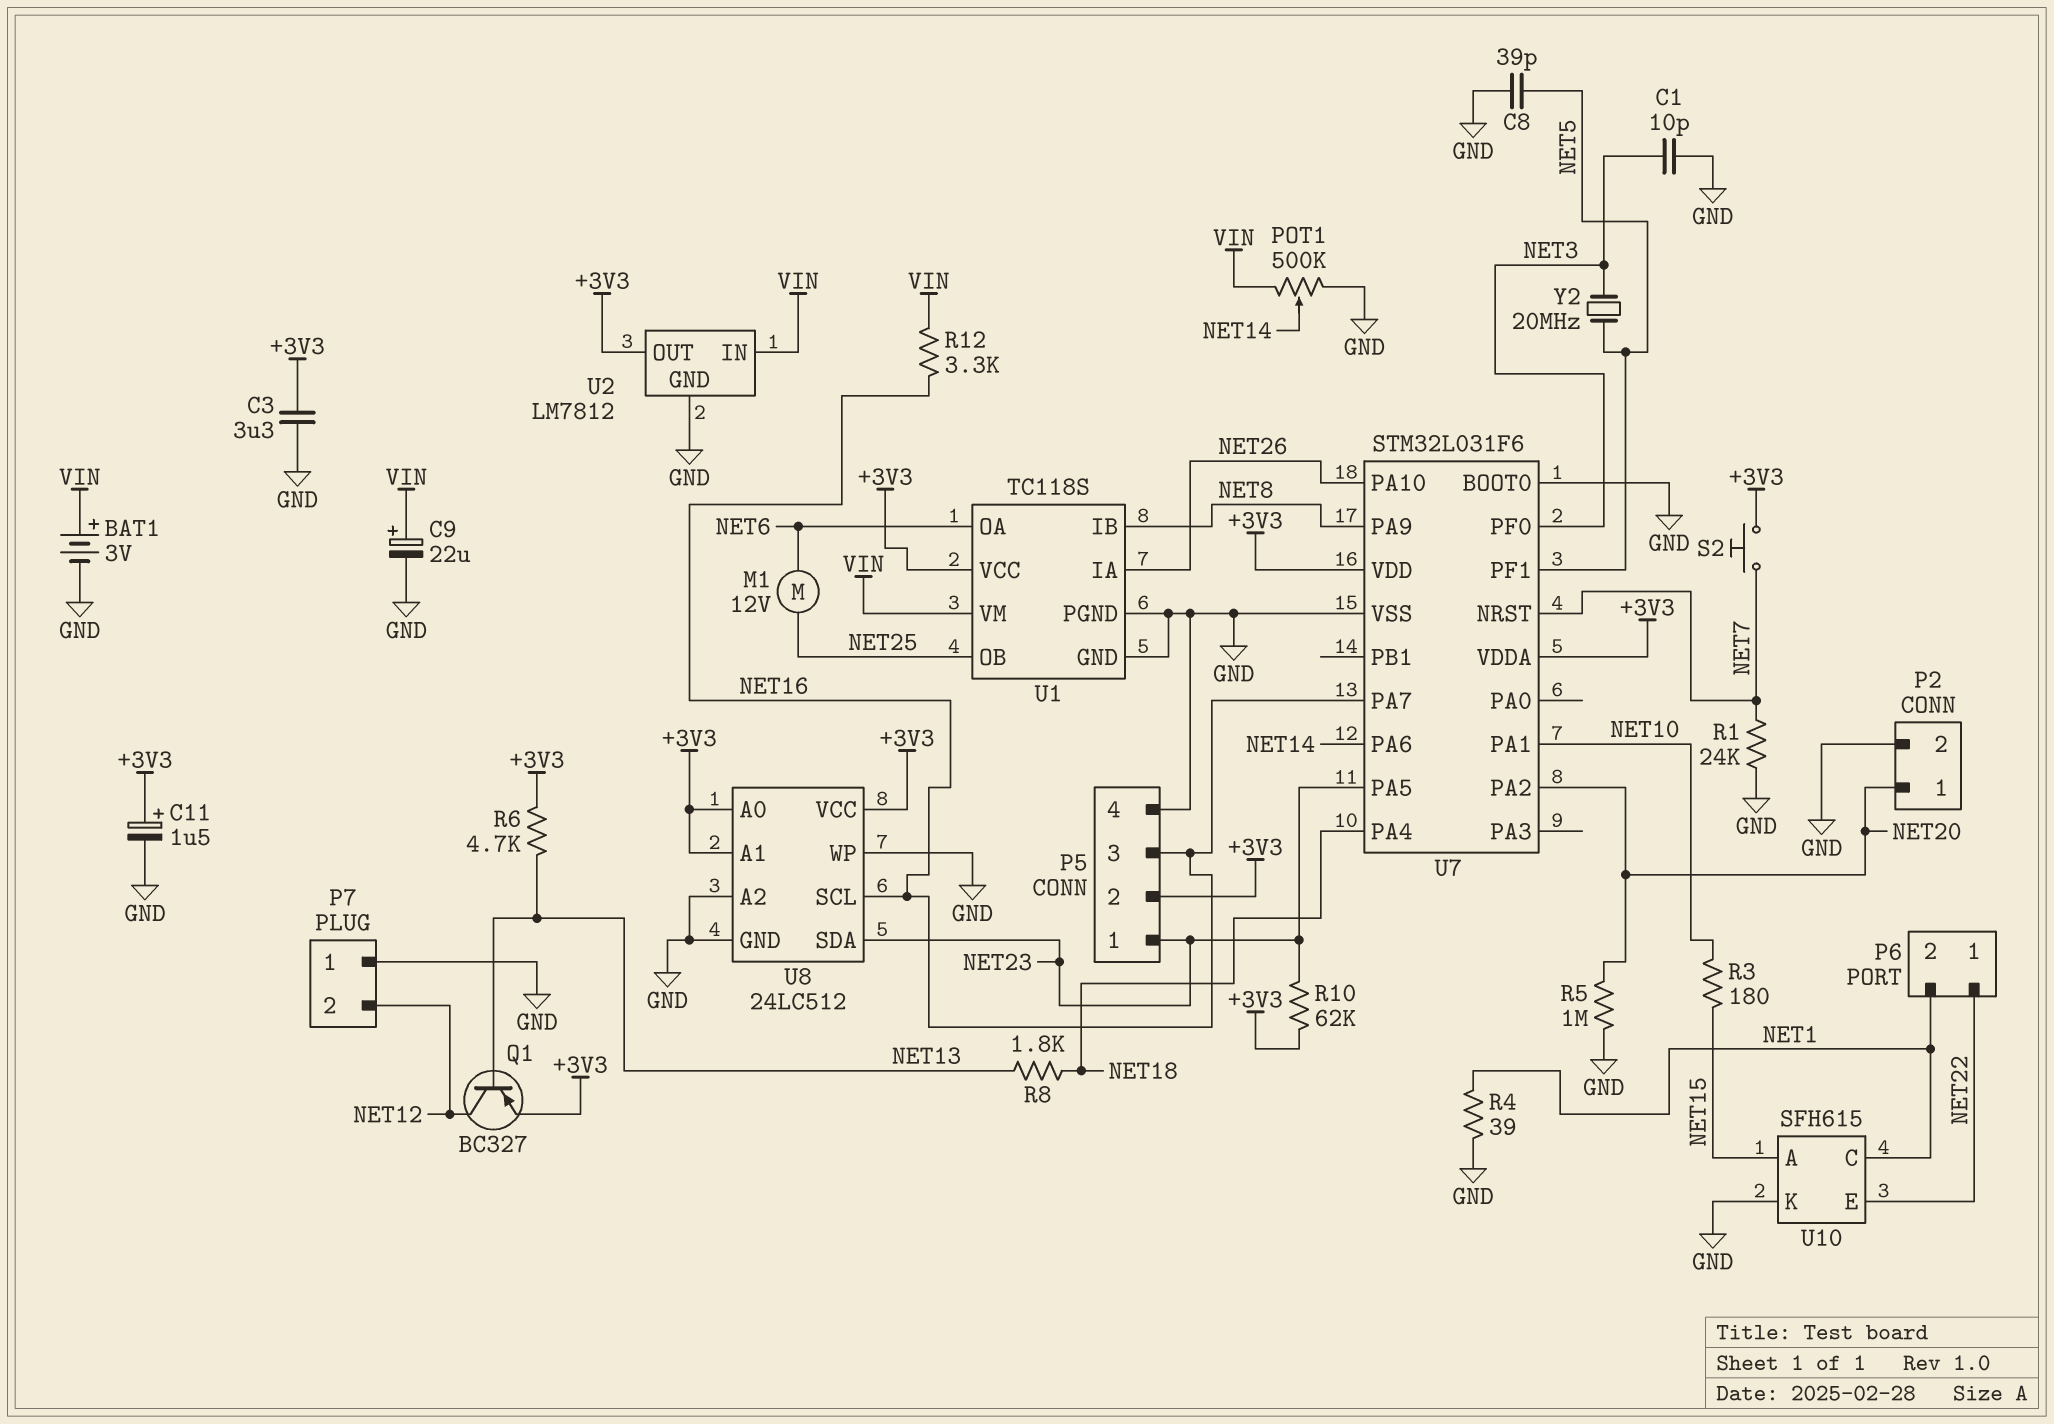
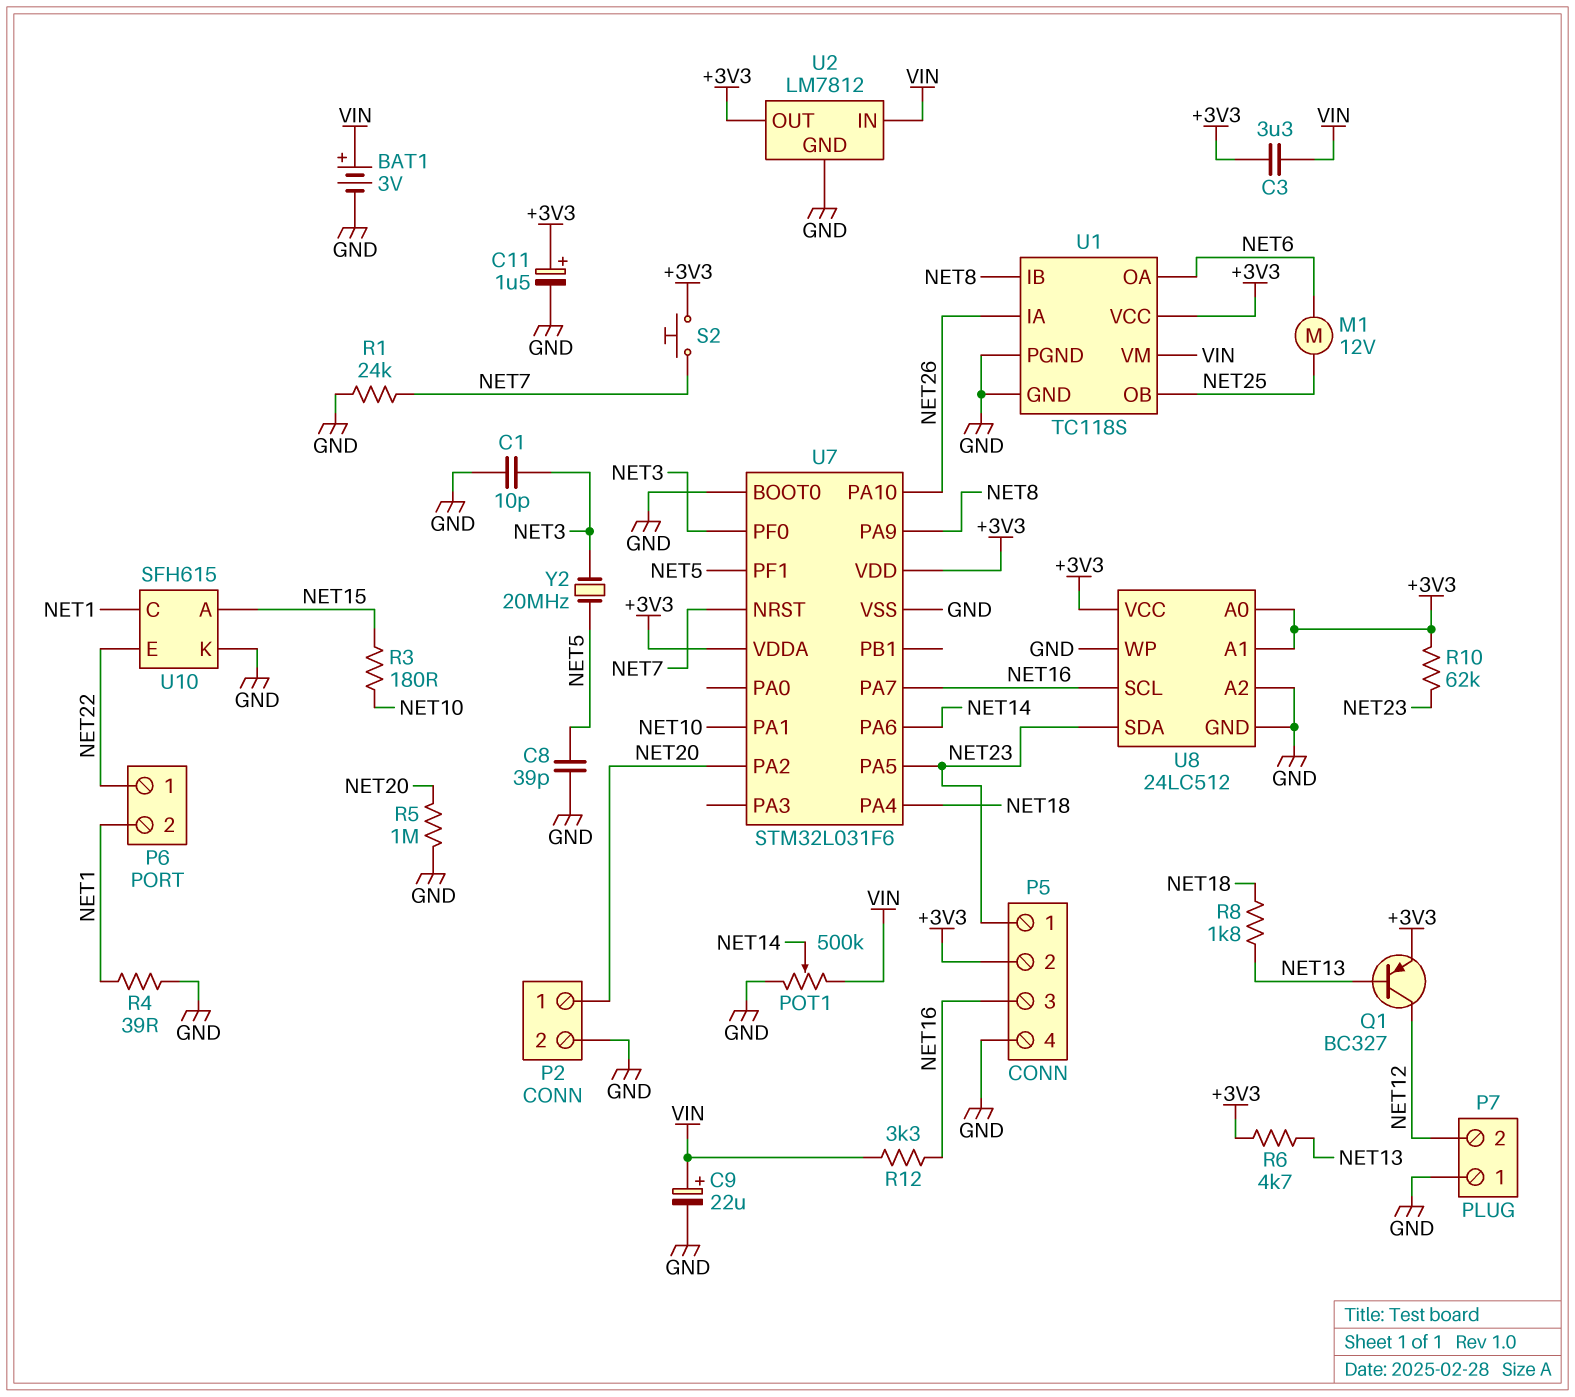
C3: 3.3uF (+3V3, GND) -> 3.3uF (+3V3, VIN)

